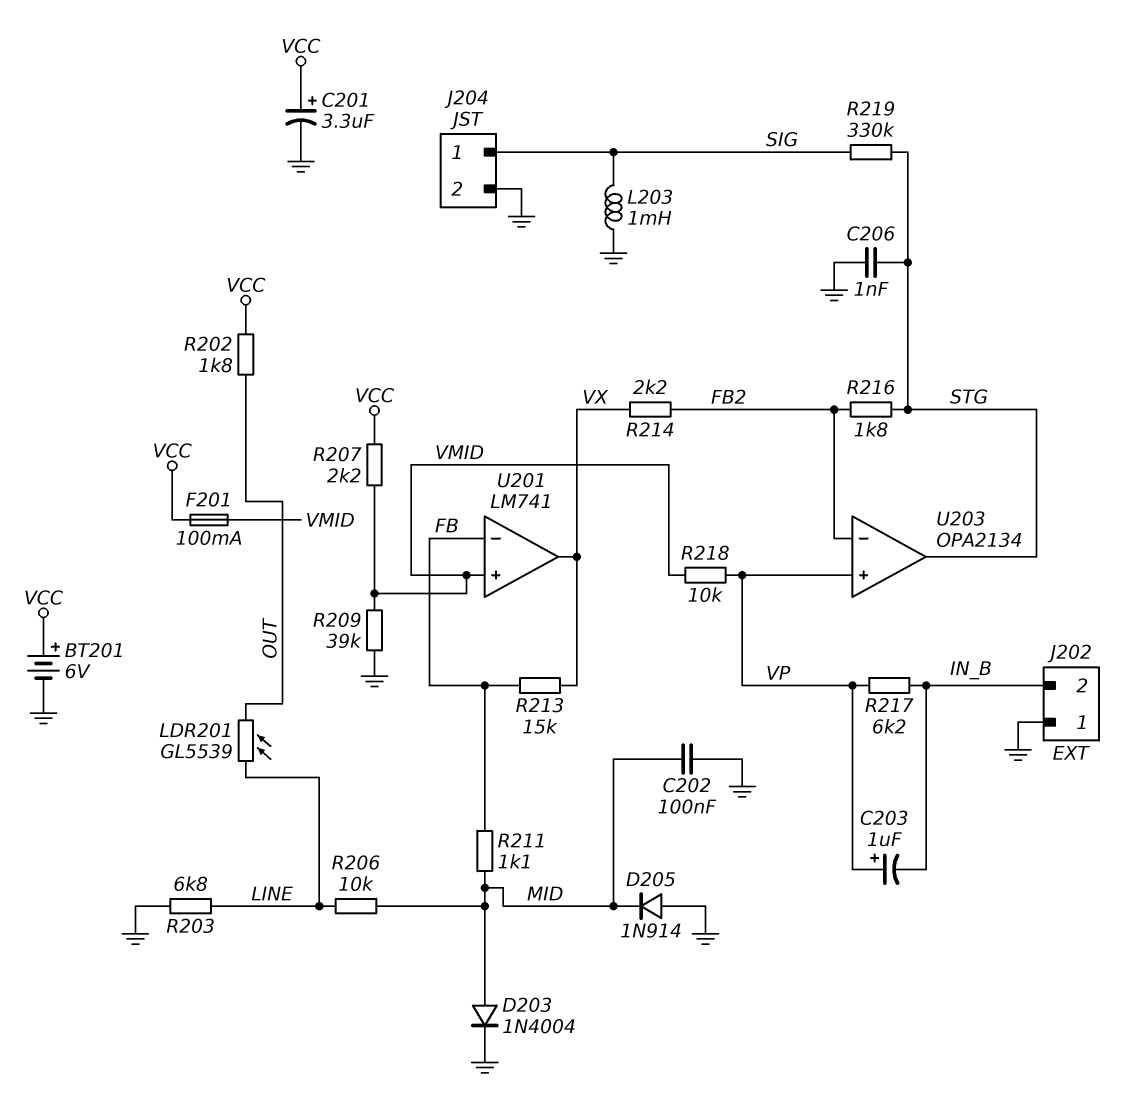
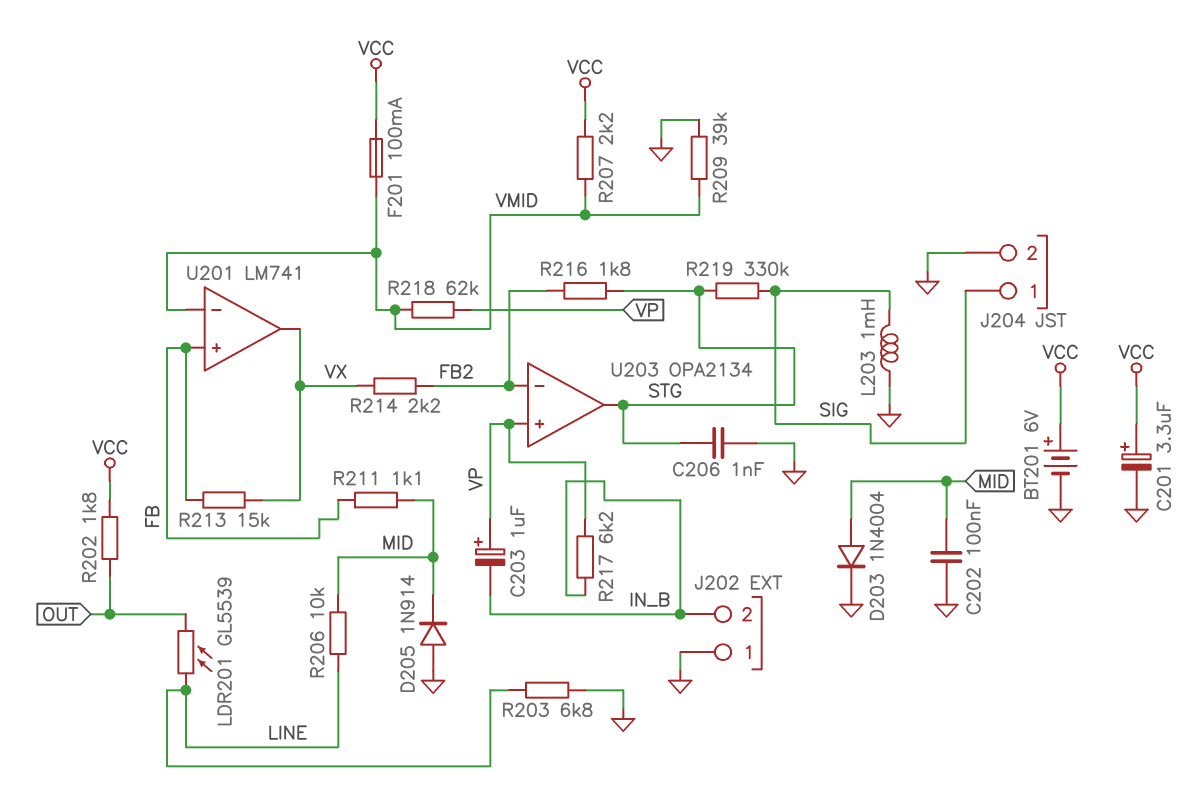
R218: 10k (VMID, VP) -> 62k (VMID, VP)
U201 pin in+: VMID -> FB
U201 pin in-: FB -> VMID

